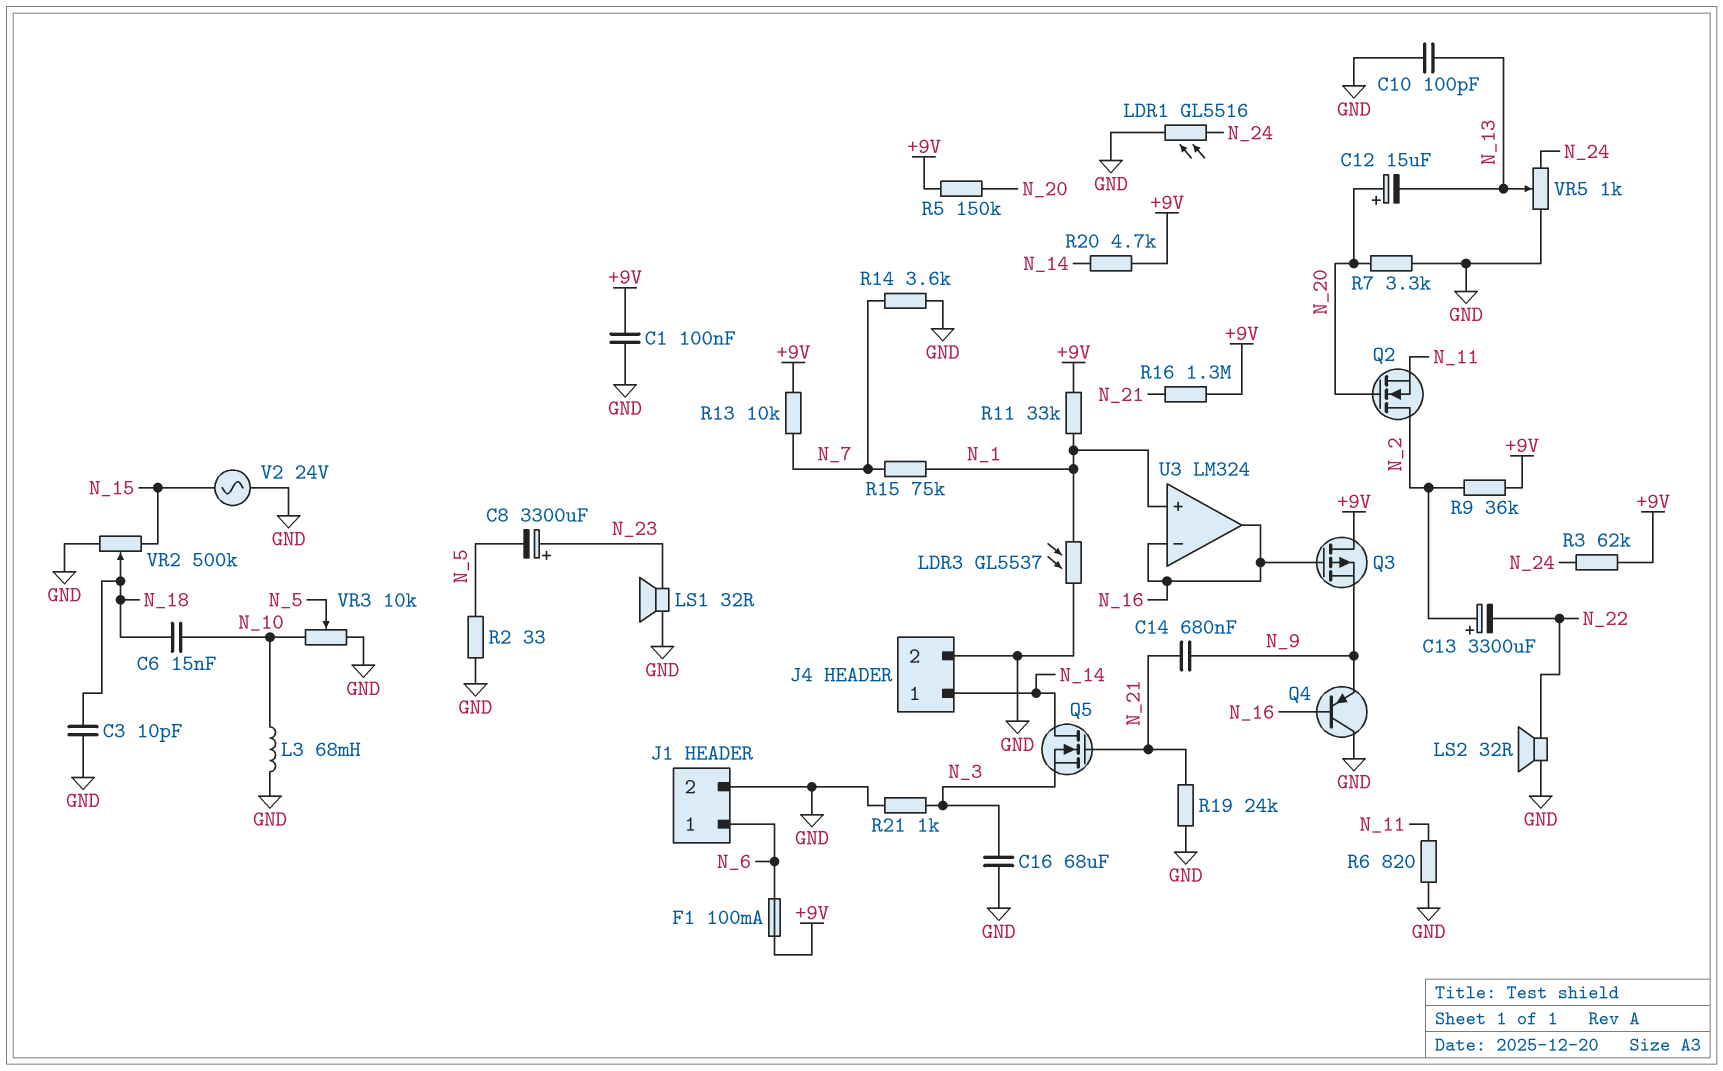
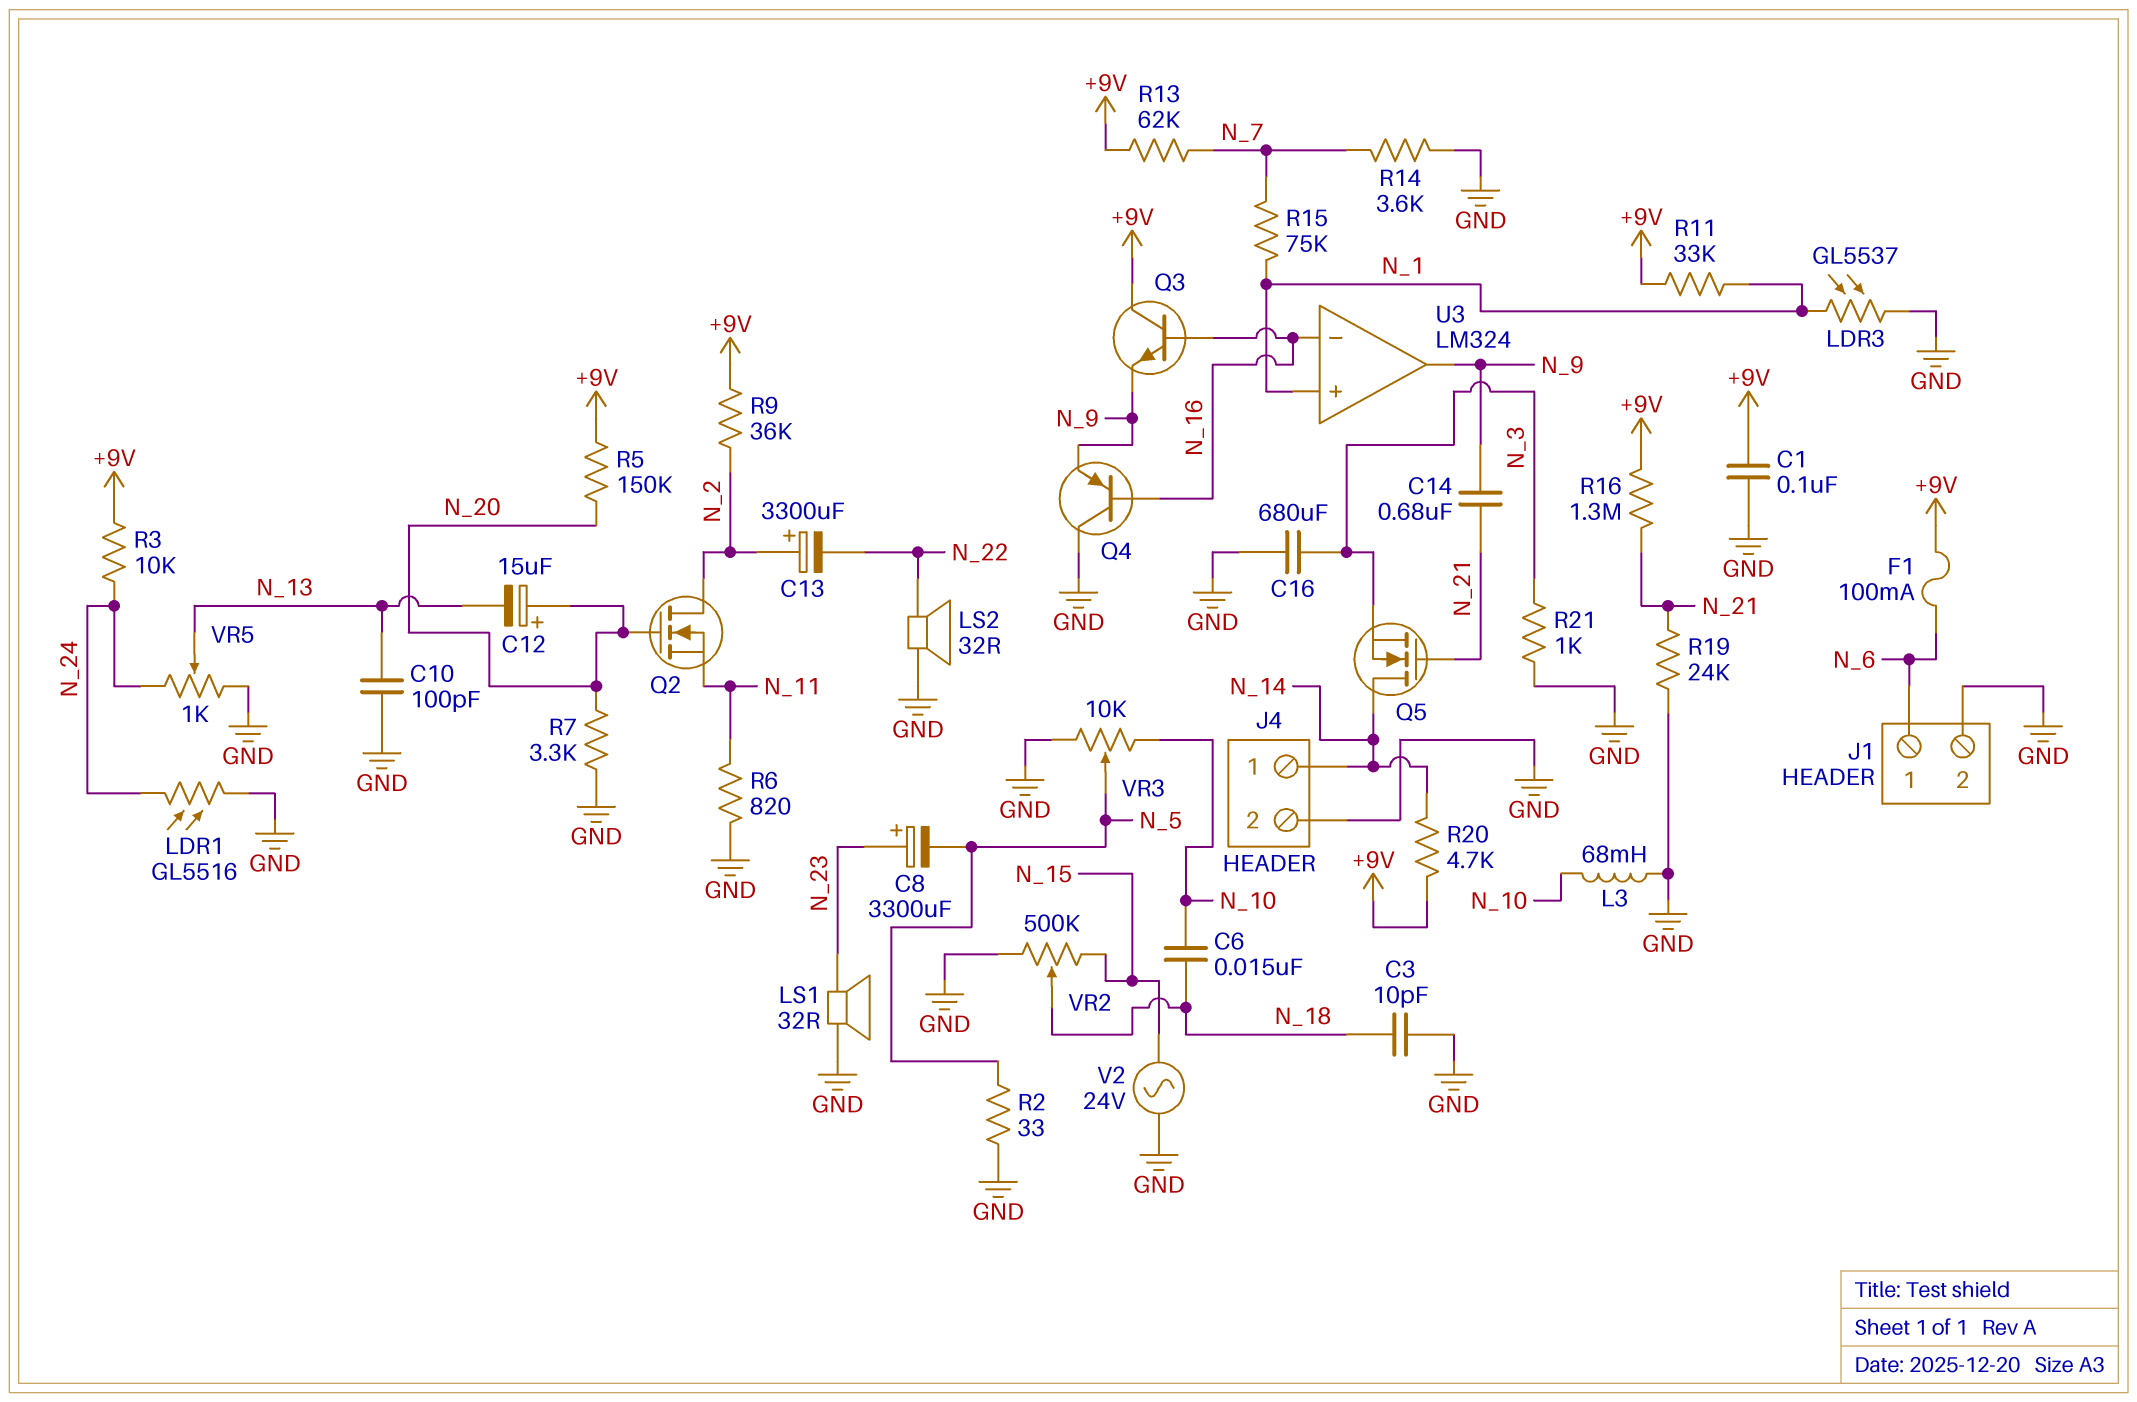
C16: 68uF (GND, N_3) -> 680uF (GND, N_3)
Q3: PMOS (G N_16, D +9V, S N_9) -> NPN (B N_16, C +9V, E N_9)
R3: 62k (+9V, N_24) -> 10k (+9V, N_24)
R13: 10k (+9V, N_7) -> 62k (+9V, N_7)
U3 pin out: N_16 -> N_9

